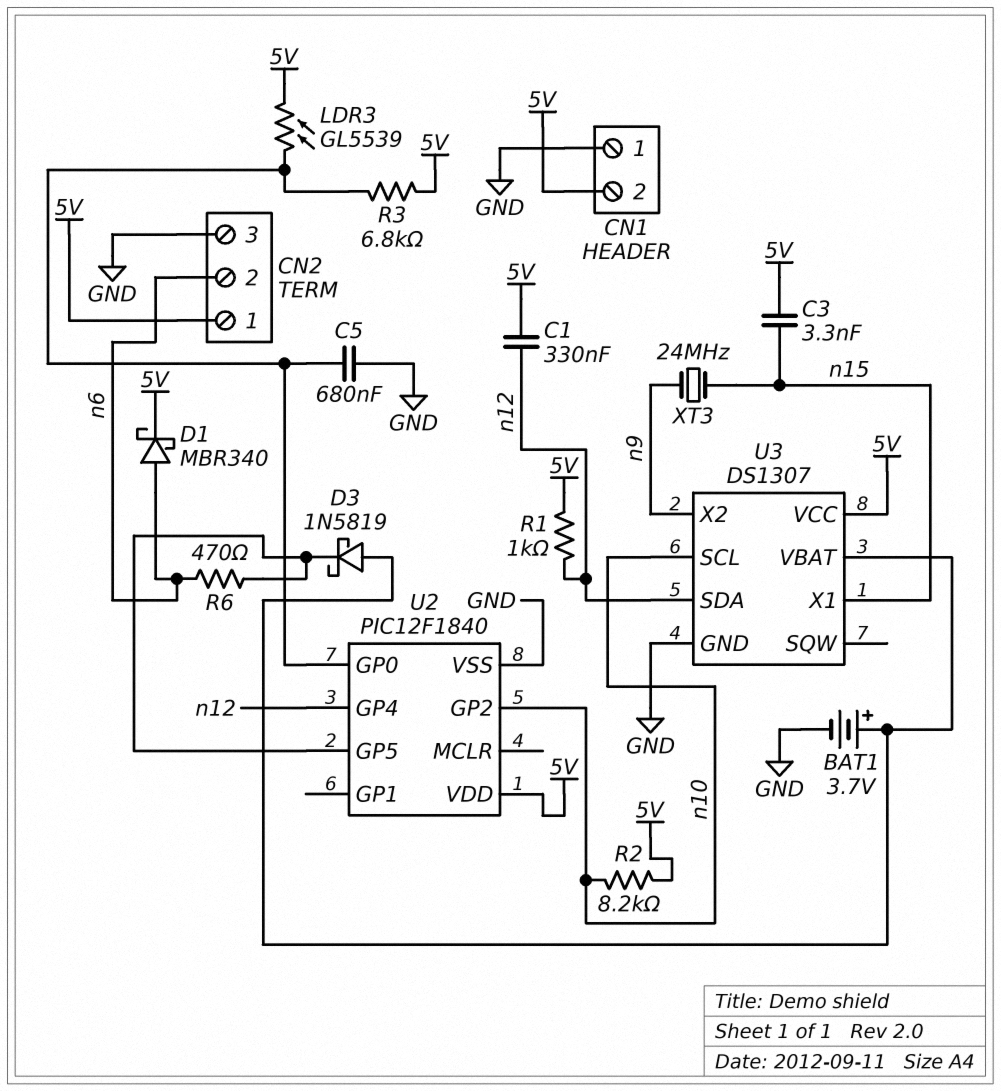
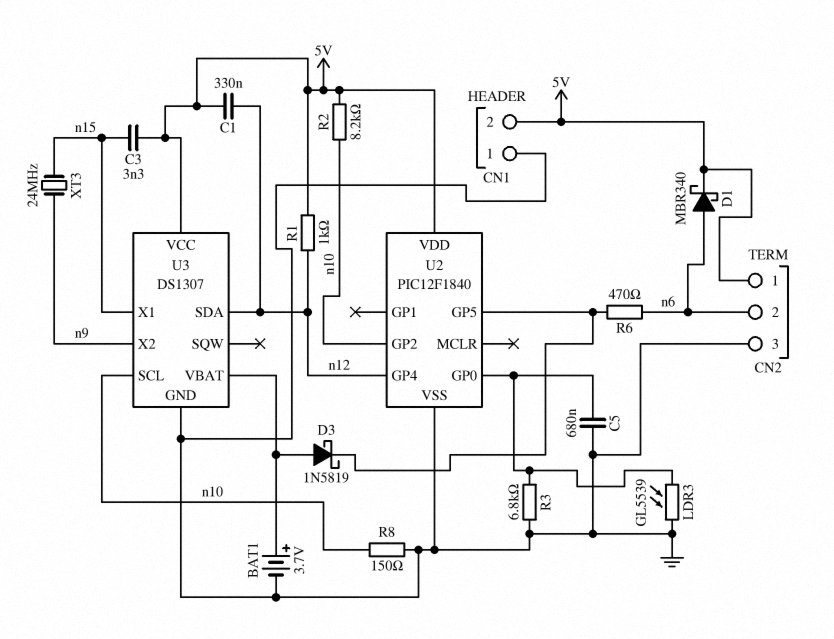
LDR3: GL5539 (5V, U2/GP0) -> GL5539 (GND, U2/GP0)
R3: 6.8k (5V, U2/GP0) -> 6.8k (GND, U2/GP0)
R8: none -> 150 (GND, n10)

